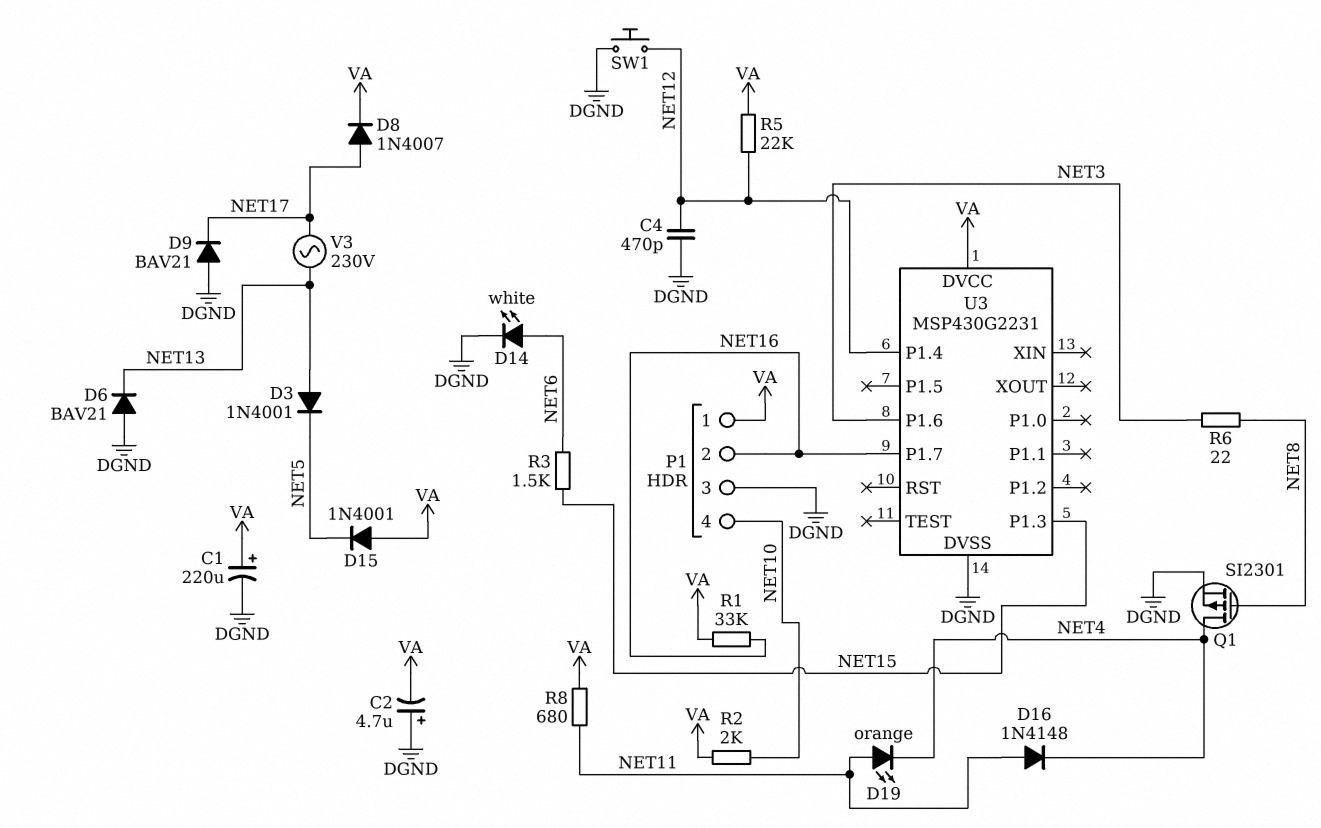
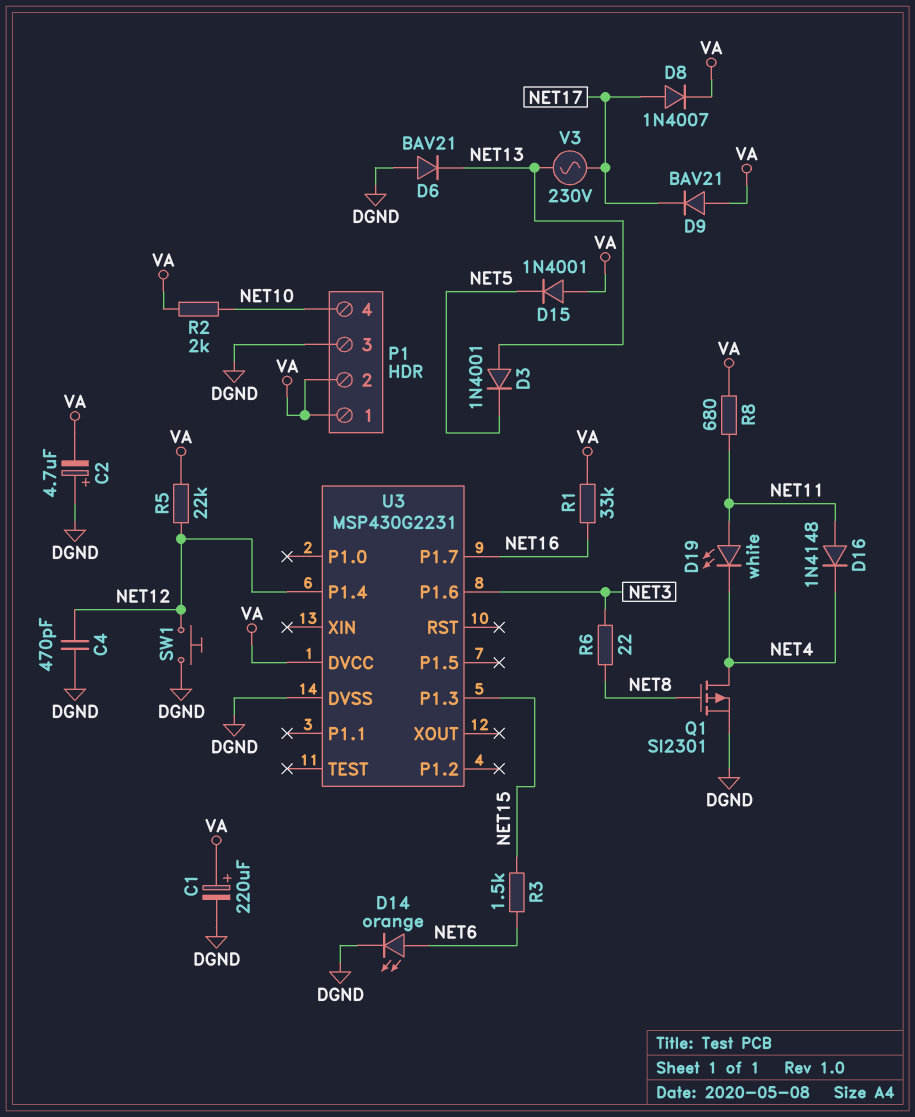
D9: diode BAV21 (A DGND, K NET17) -> diode BAV21 (A VA, K NET17)
D14: LED white (A NET6, K DGND) -> LED orange (A NET6, K DGND)
D19: LED orange (A NET11, K NET4) -> LED white (A NET11, K NET4)
P1 pin 2: NET16 -> VA

